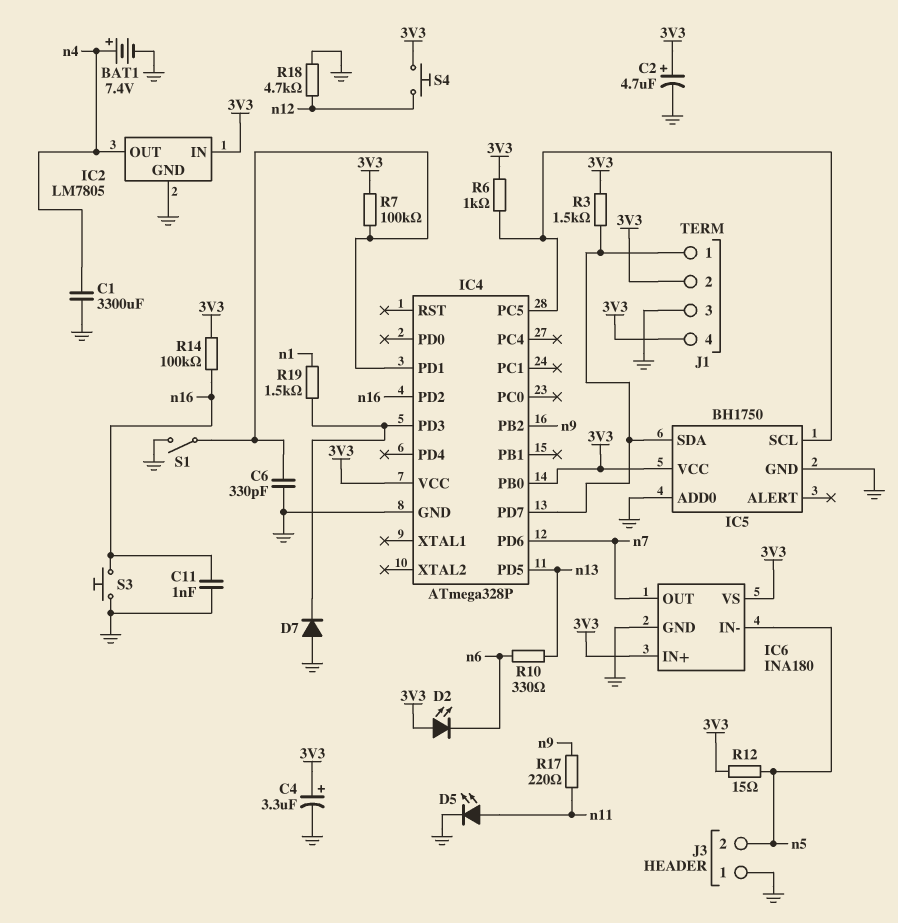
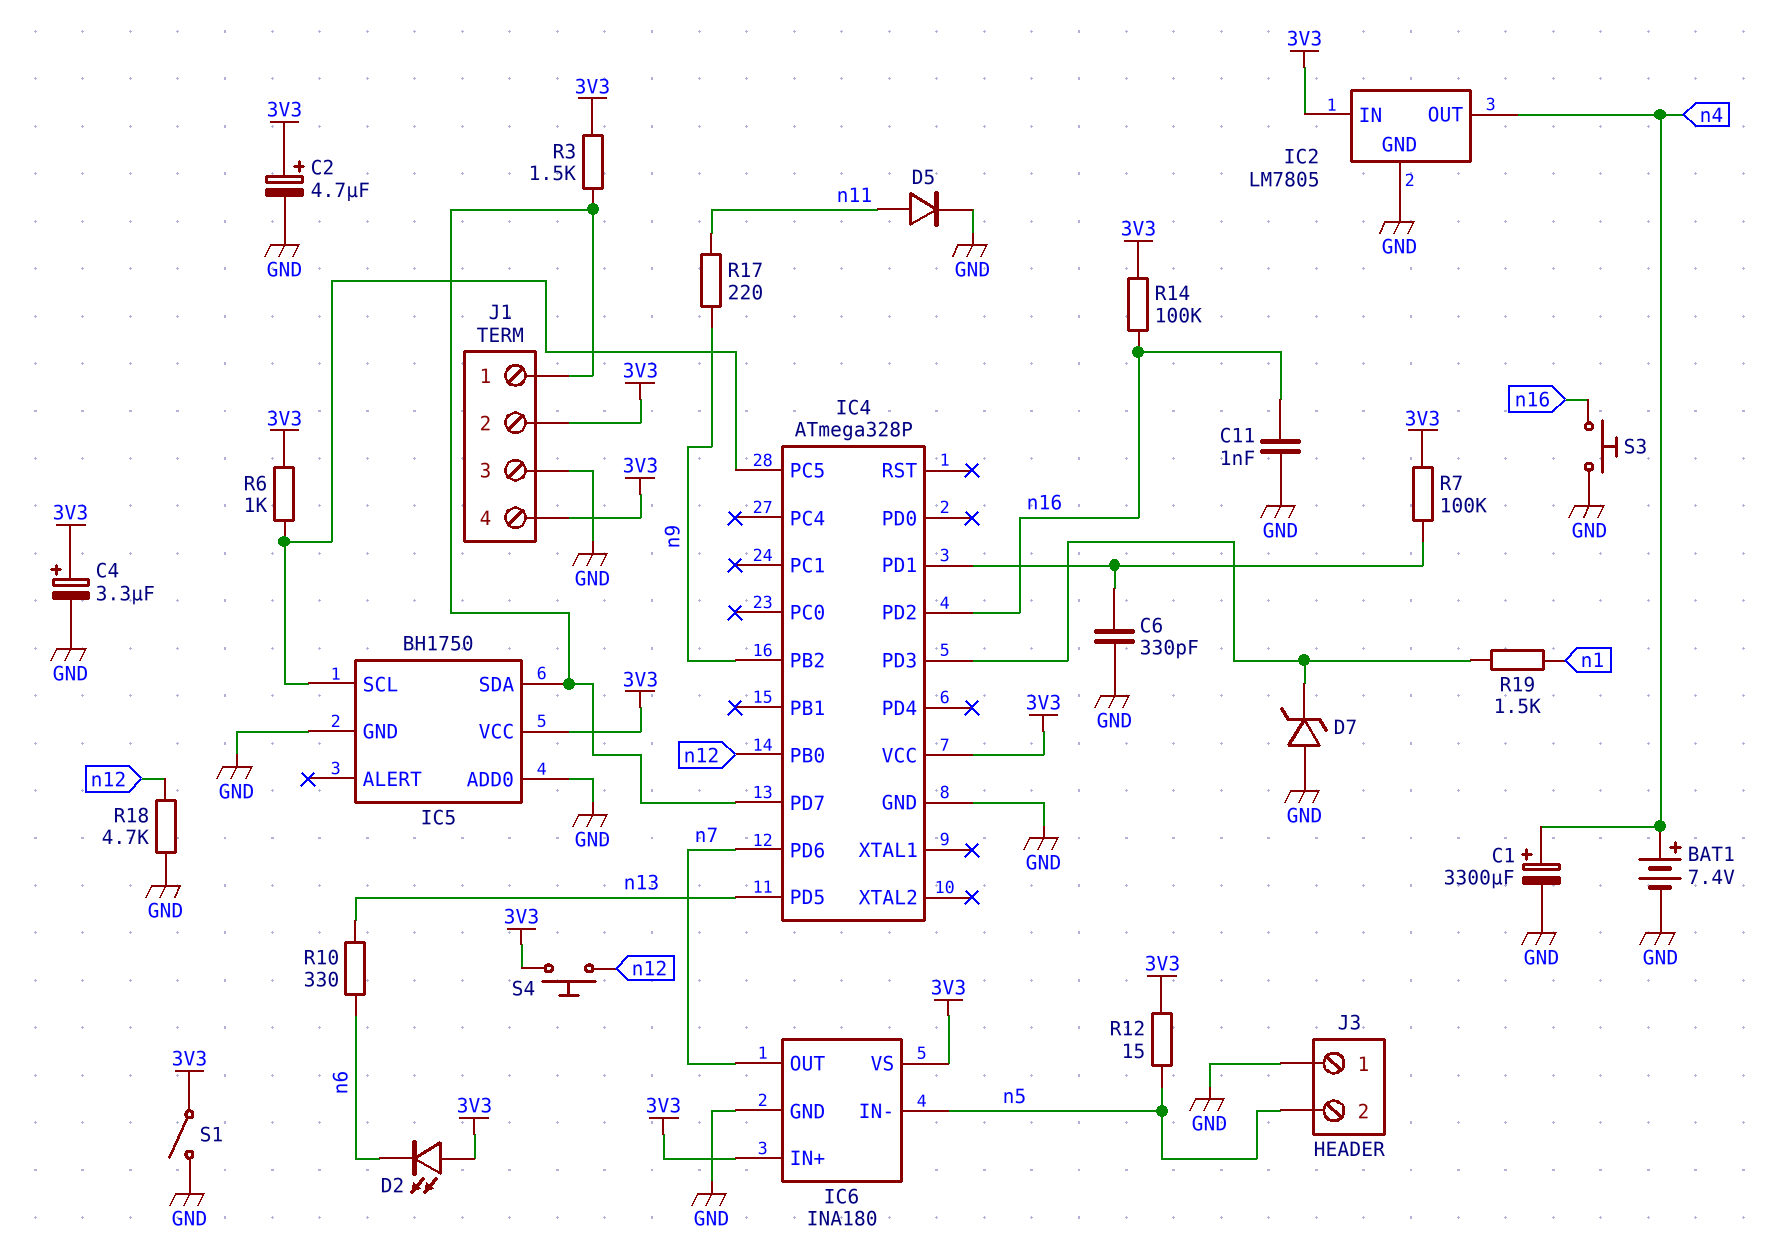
C1: 3300uF (GND, n4) -> 3300uF (plus n4, minus GND)
D5: LED (A n11, K GND) -> diode (A n11, K GND)
D7: diode (A GND, K IC4/PD3) -> zener (A GND, K IC4/PD3)
IC4 pin PB0: 3V3 -> n12
S1: switch (GND, IC4/PD1) -> switch (3V3, GND)

